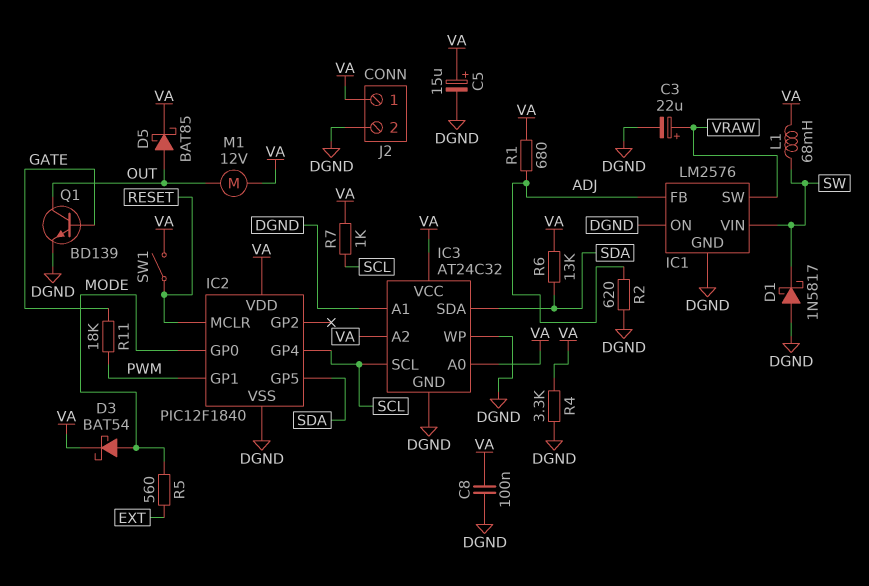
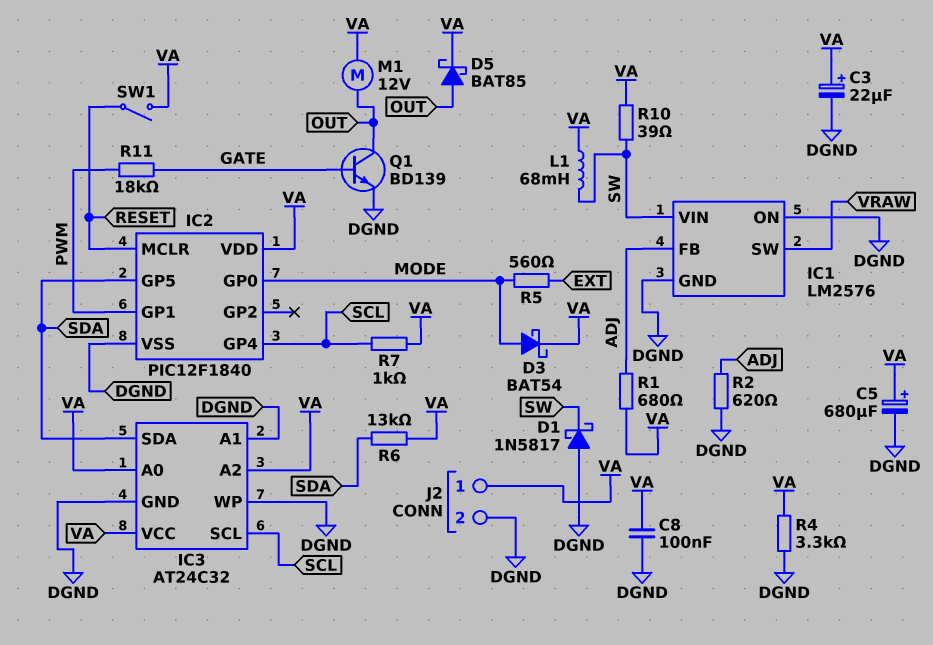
C3: 22uF (plus VRAW, minus DGND) -> 22uF (plus VA, minus DGND)
C5: 15uF (plus VA, minus DGND) -> 680uF (plus VA, minus DGND)
R10: none -> 39 (SW, VA)

